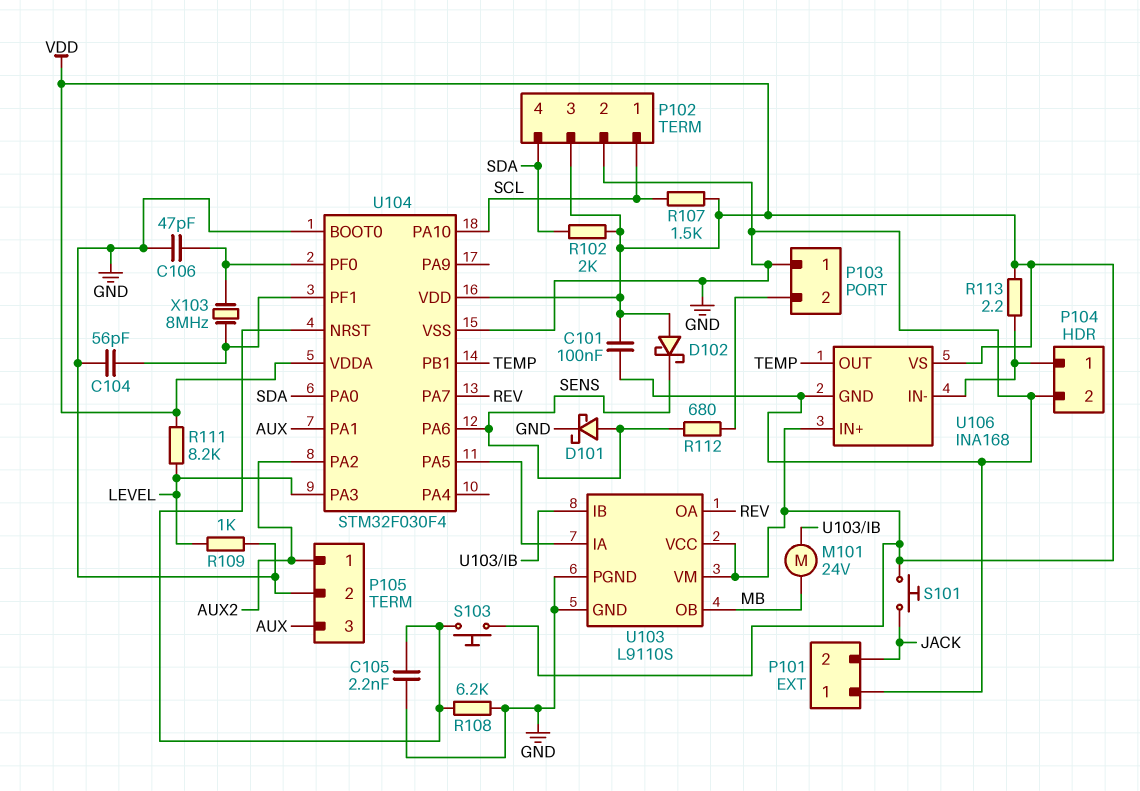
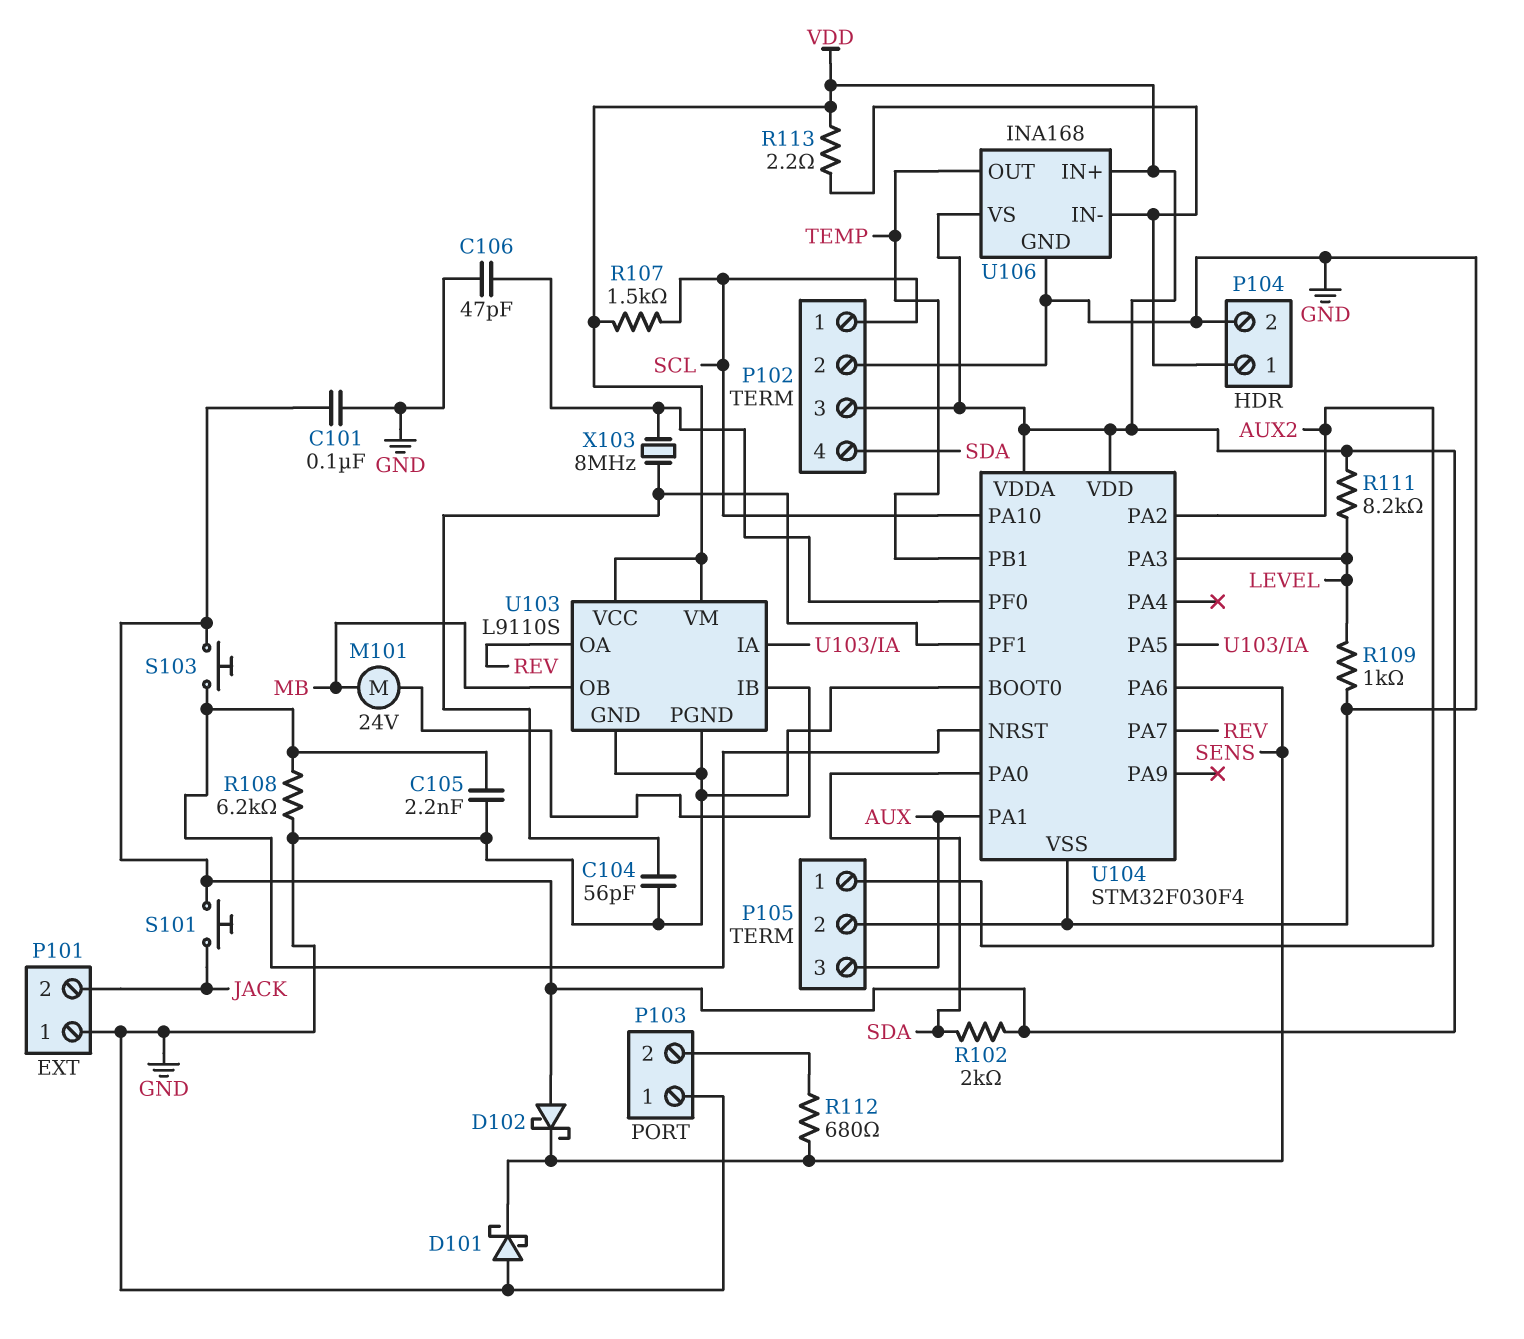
D101: schottky (A SENS, K GND) -> schottky (A GND, K SENS)

